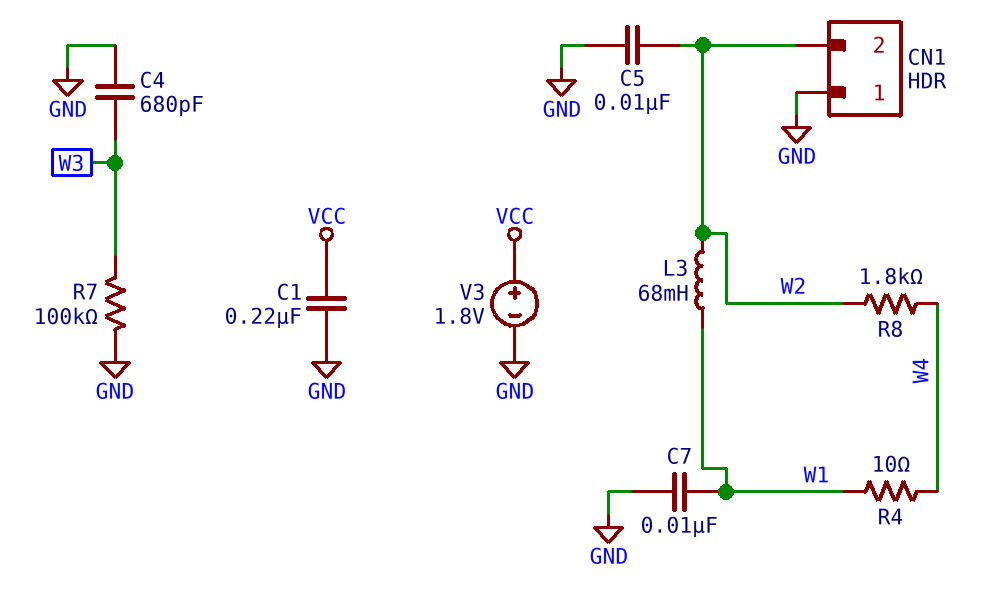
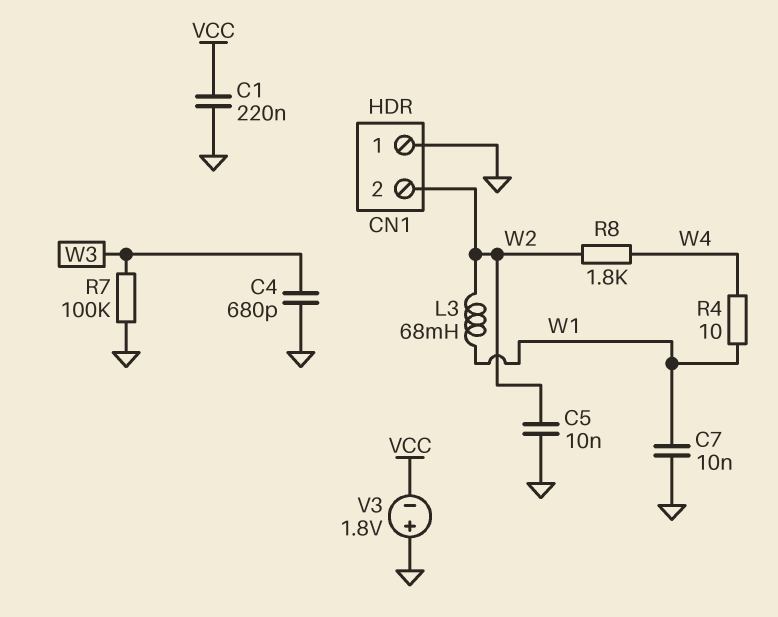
V3: 1.8V (plus VCC, minus GND) -> 1.8V (plus GND, minus VCC)

